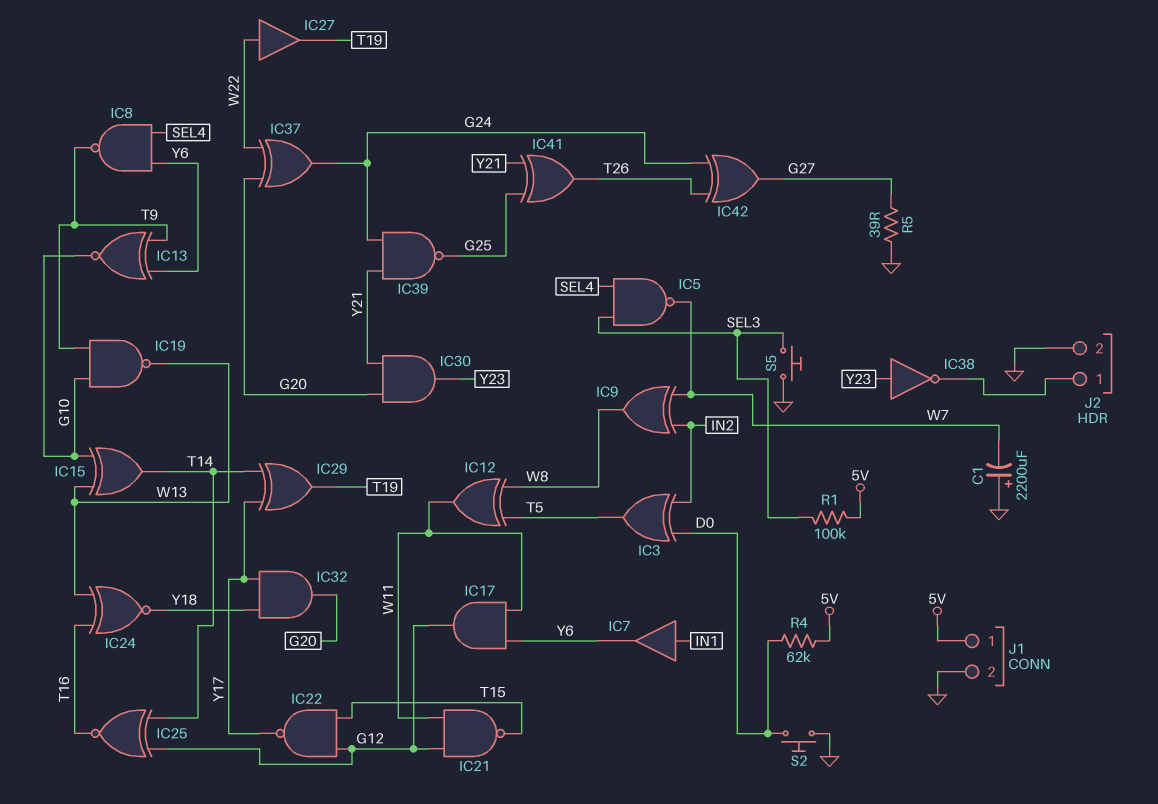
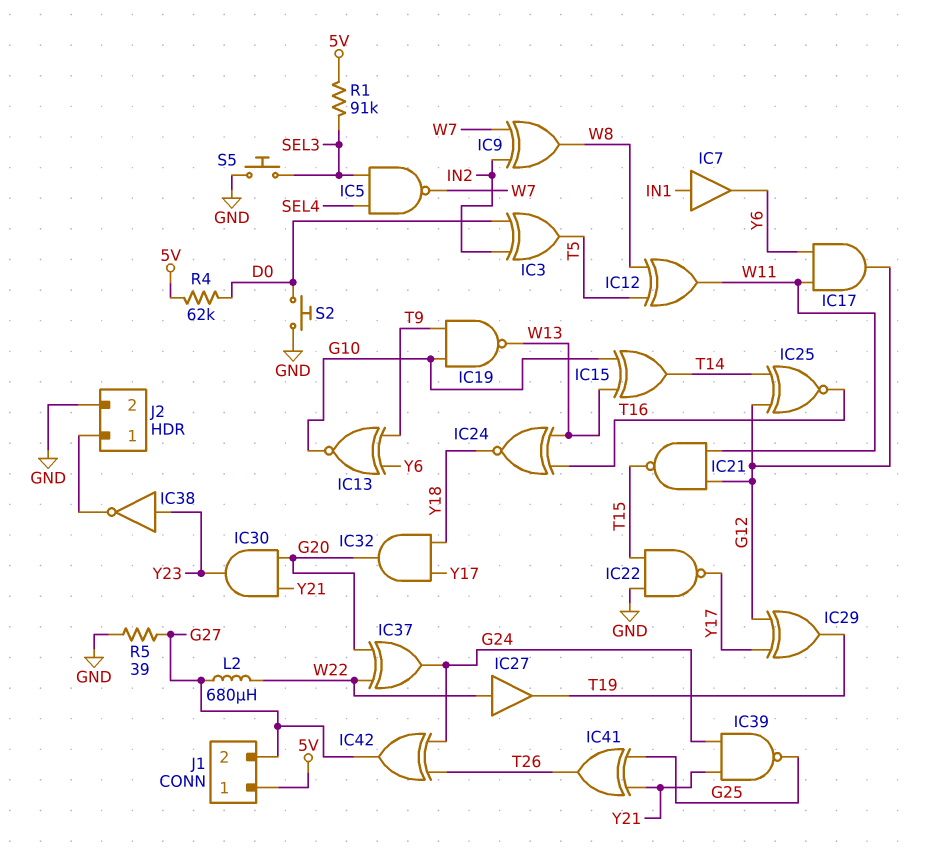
C1: 2200uF (plus GND, minus W7) -> none
IC8: NAND (in SEL4, in Y6, out T9) -> none
IC22: NAND (in G12, in T15, out Y17) -> NAND (in GND, in T15, out Y17)
IC29: XOR (in T14, in Y17, out T19) -> XOR (in G12, in Y17, out T19)
J1 pin 2: GND -> G27
L2: none -> 680uH (G27, W22)
R1: 100k (5V, SEL3) -> 91k (5V, SEL3)

